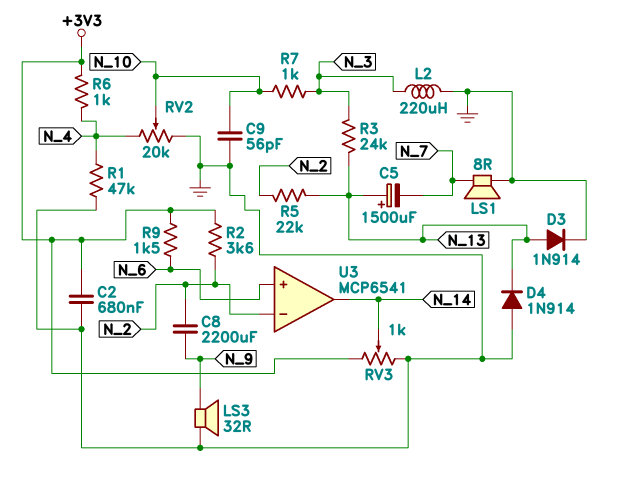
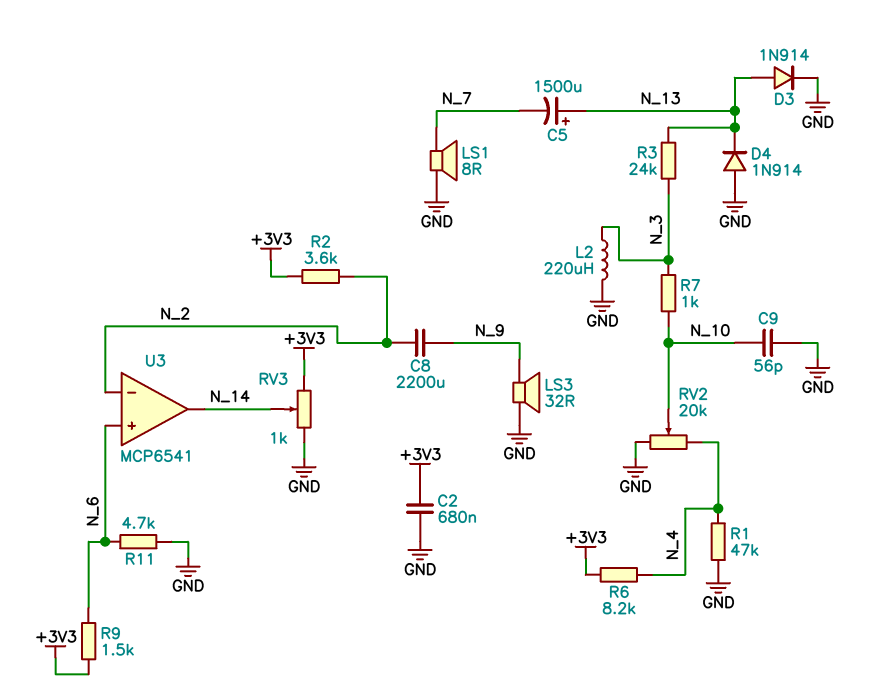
R5: 22k (N_2, N_13) -> none
R6: 1k (+3V3, N_4) -> 8.2k (+3V3, N_4)
R11: none -> 4.7k (GND, N_6)

